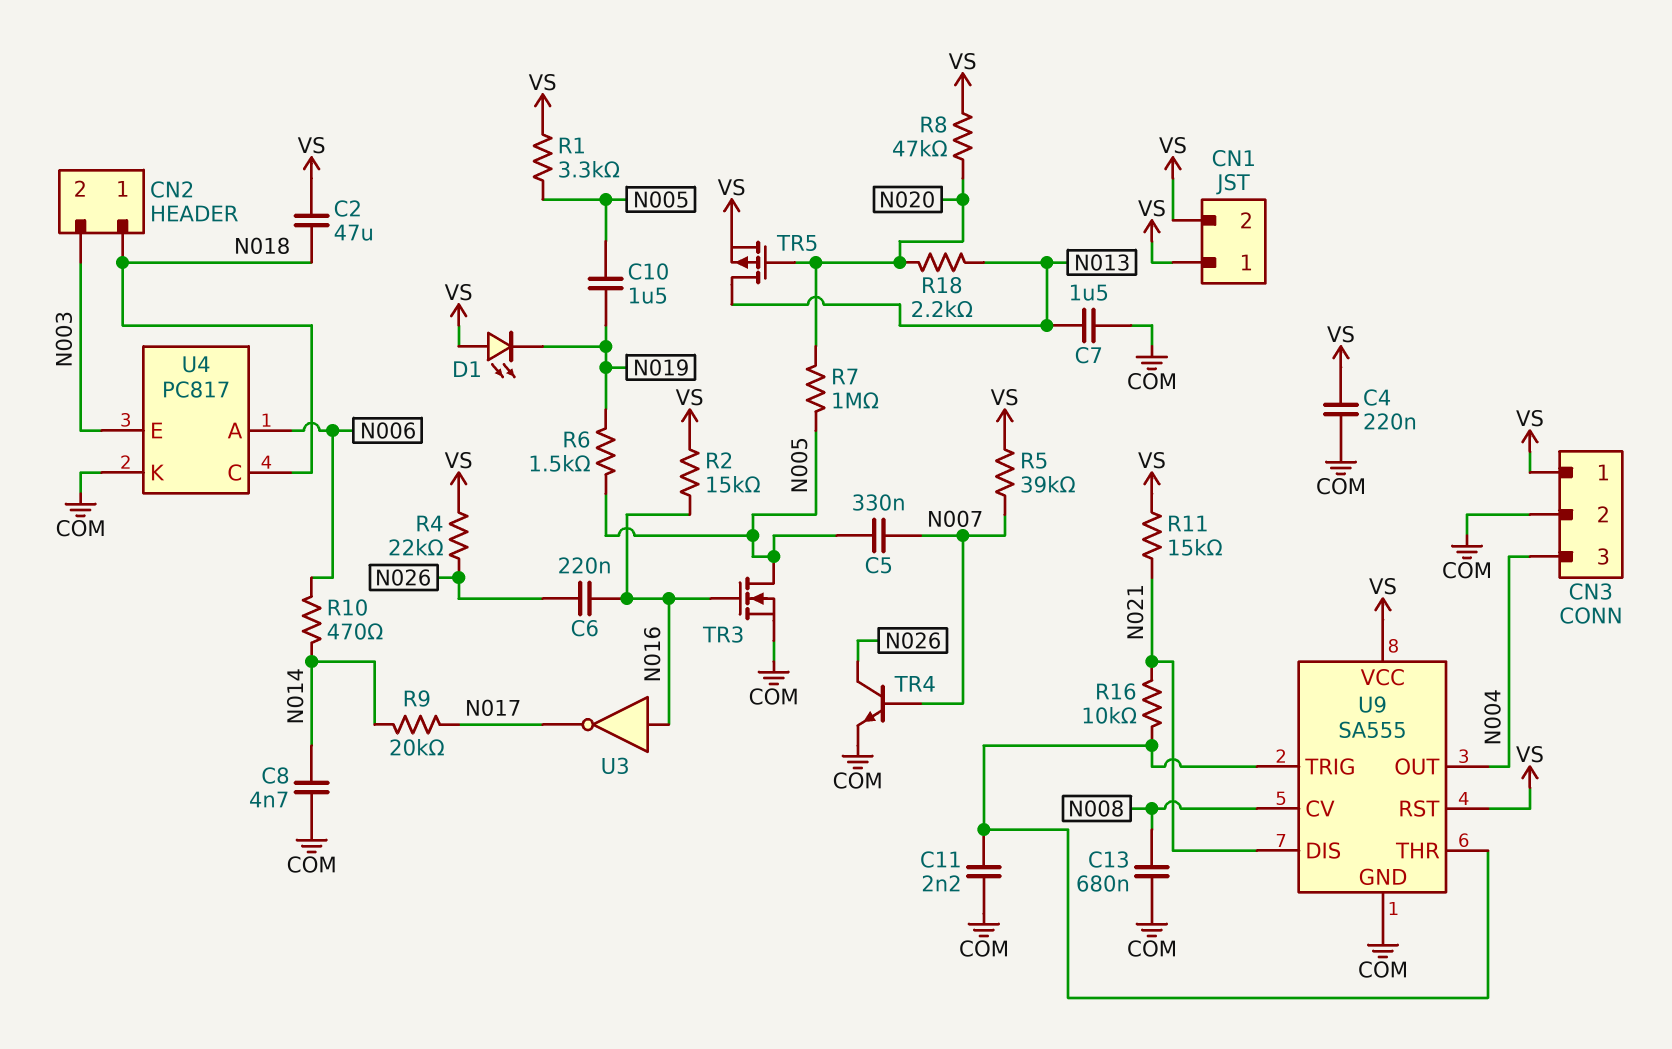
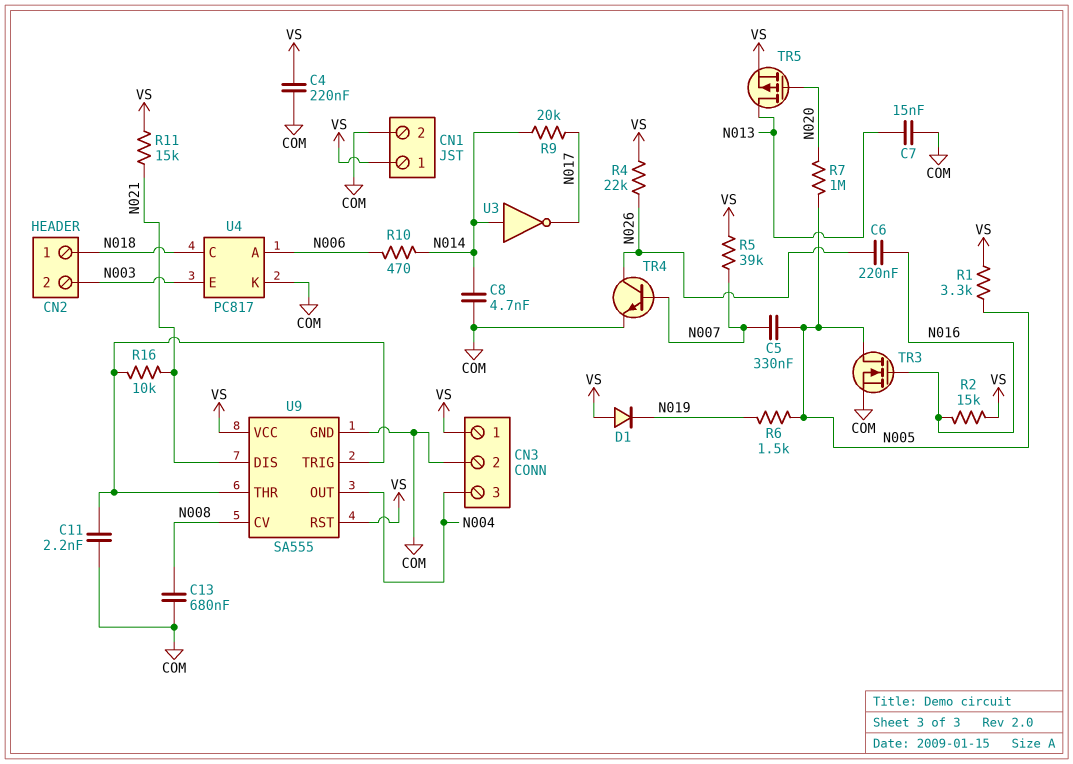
C2: 47uF (N018, VS) -> none
C7: 1.5uF (COM, N013) -> 15nF (COM, N013)
C10: 1.5uF (N005, N019) -> none
CN1 pin 2: VS -> COM
D1: LED (A VS, K N019) -> diode (A VS, K N019)
R8: 47k (N020, VS) -> none
R18: 2.2k (N013, N020) -> none
U3: NOT (in N016, out N017) -> NOT (in N014, out N017)

